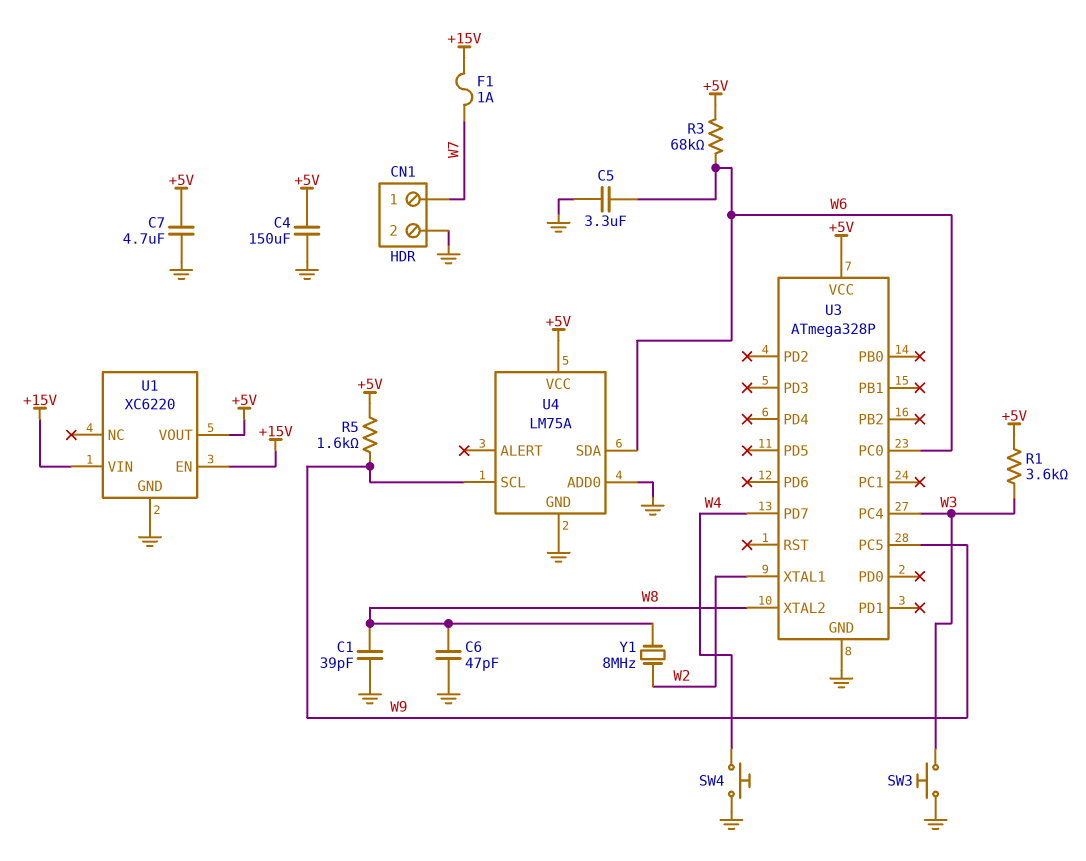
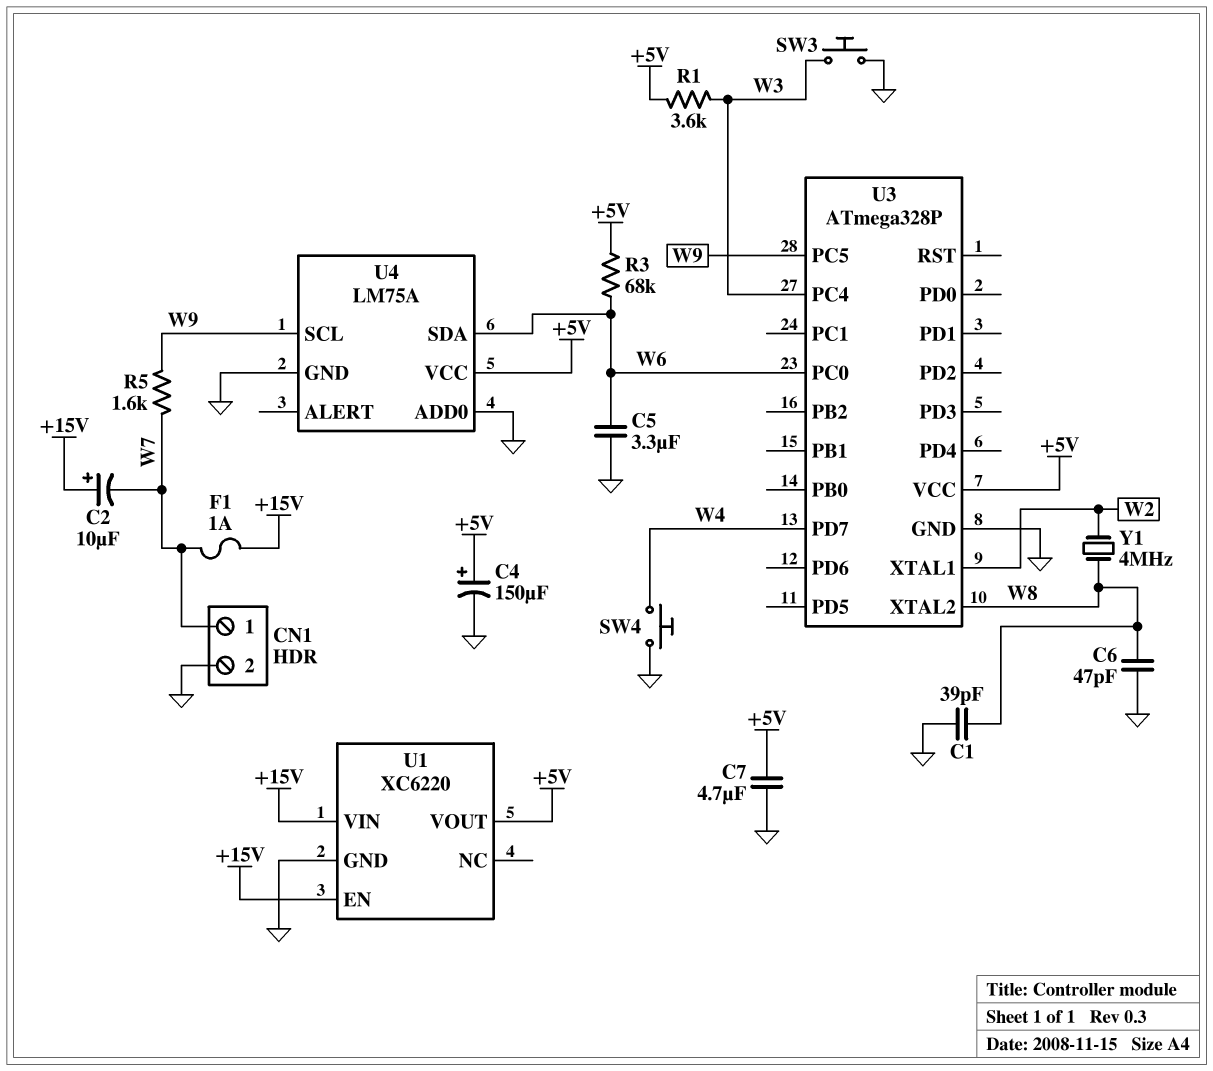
C2: none -> 10uF (plus +15V, minus W7)
C4: 150uF (+5V, GND) -> 150uF (plus +5V, minus GND)
R5: 1.6k (+5V, W9) -> 1.6k (W7, W9)
Y1: 8MHz (W2, W8) -> 4MHz (W2, W8)

